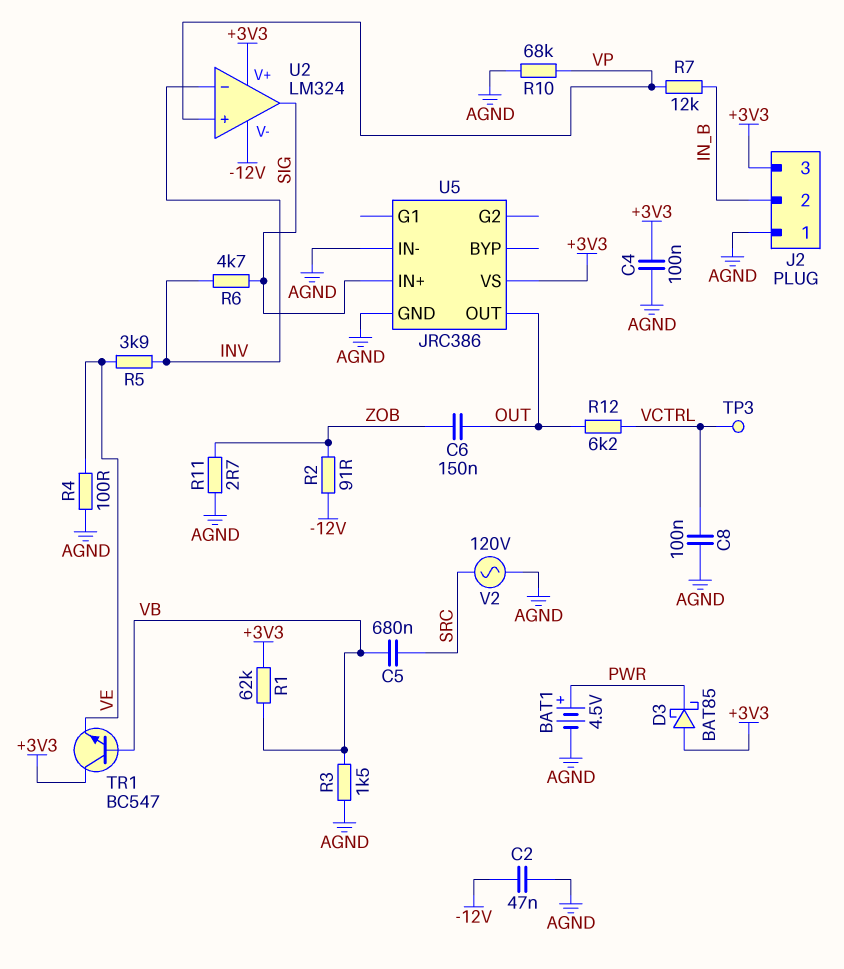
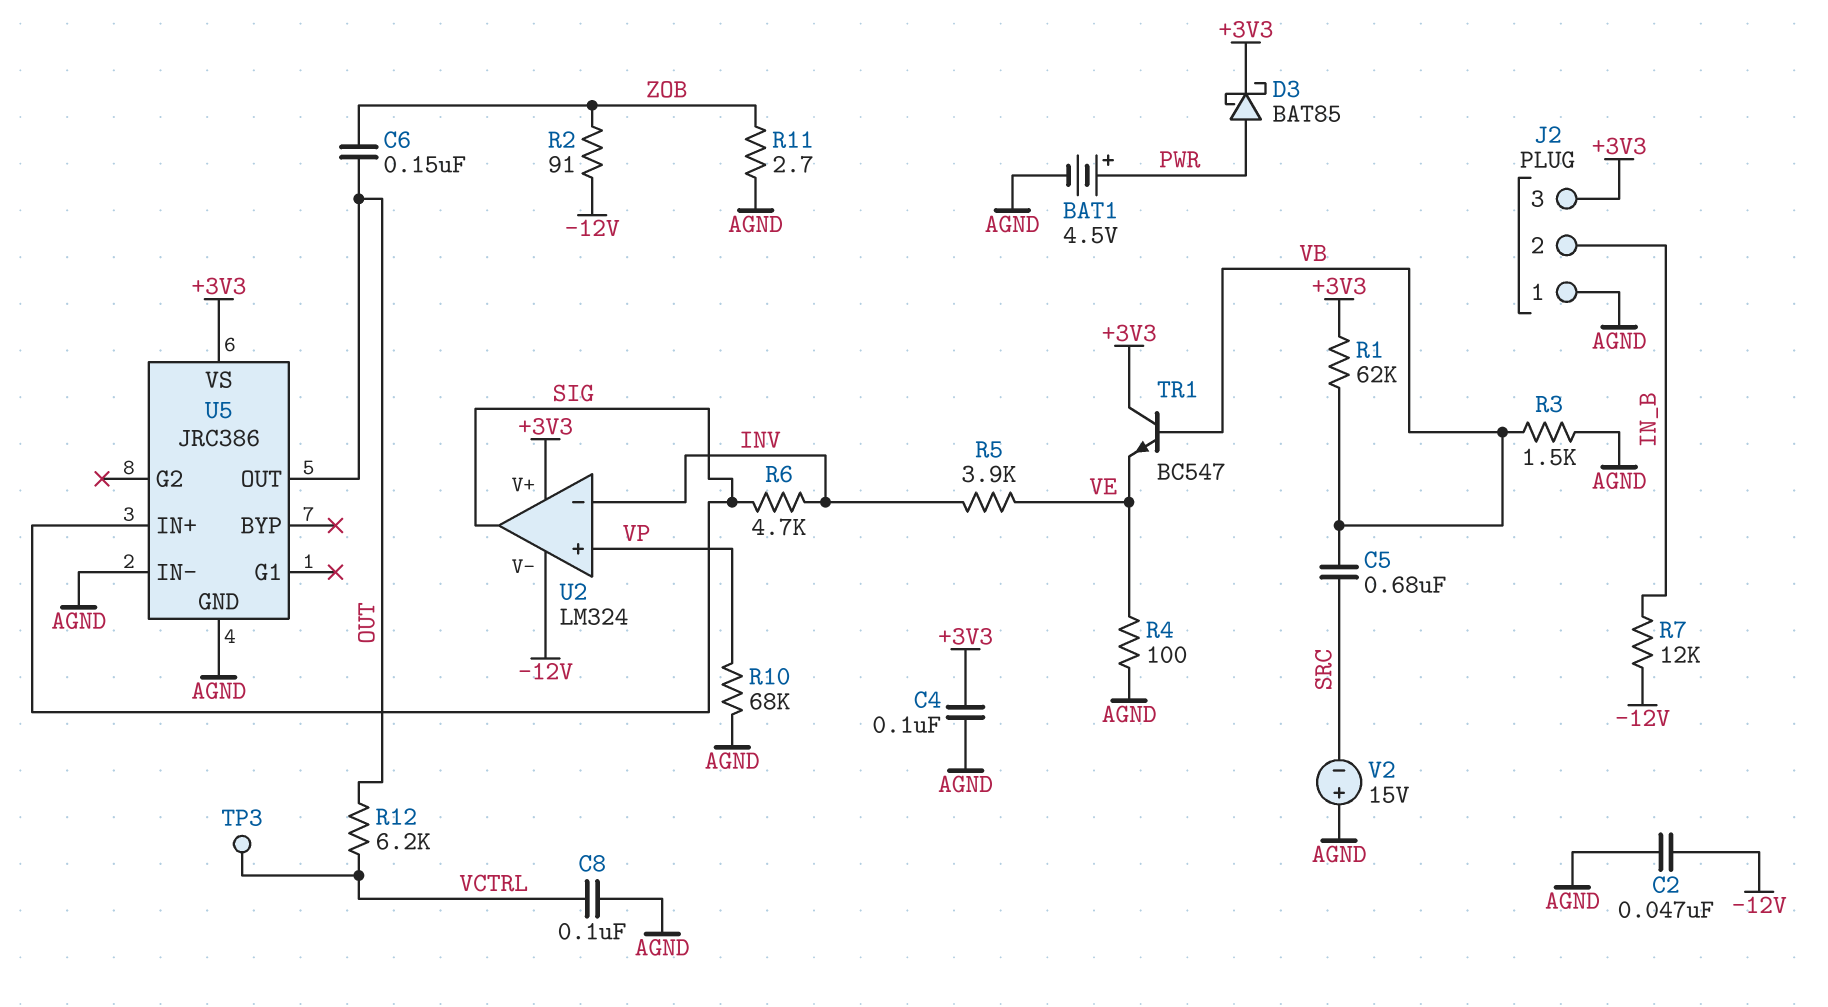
D3: schottky BAT85 (A +3V3, K PWR) -> schottky BAT85 (A PWR, K +3V3)
R7: 12k (IN_B, VP) -> 12k (-12V, IN_B)
V2: AC 120V (AGND, SRC) -> 15V (plus AGND, minus SRC)

